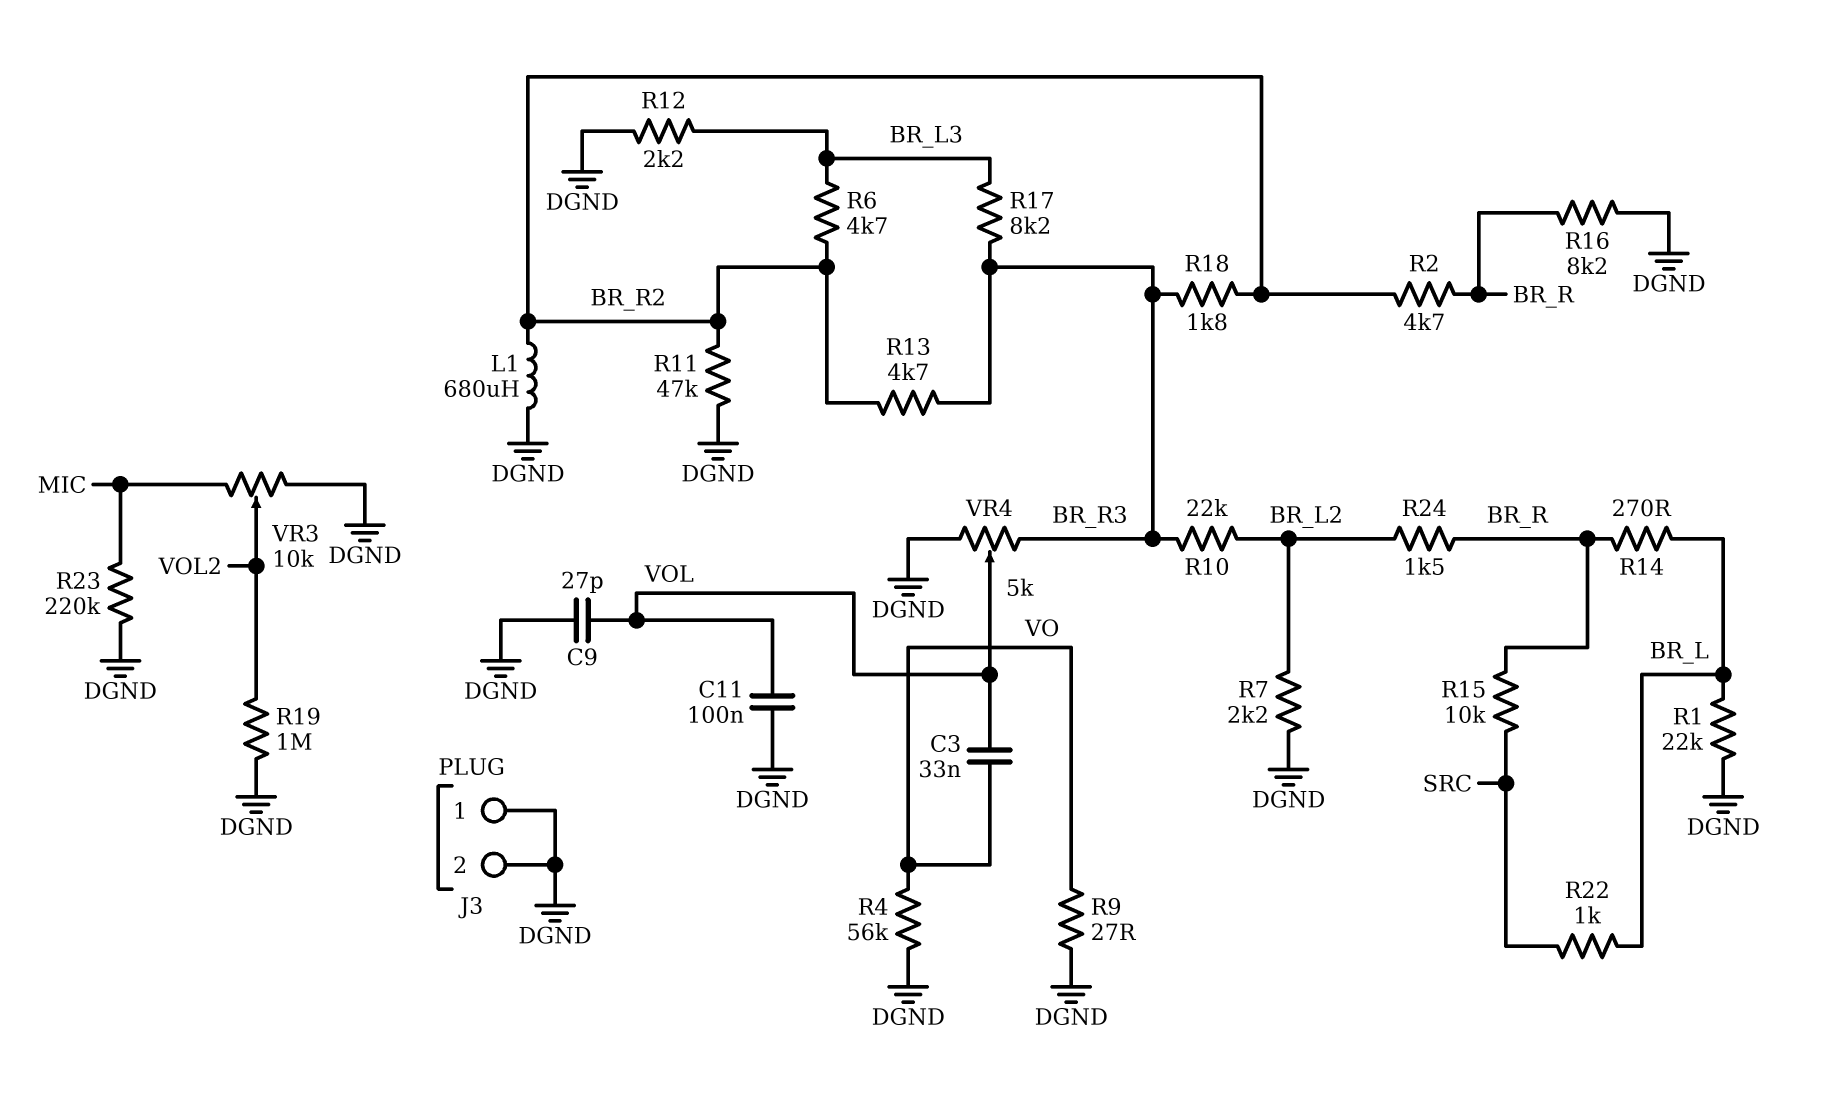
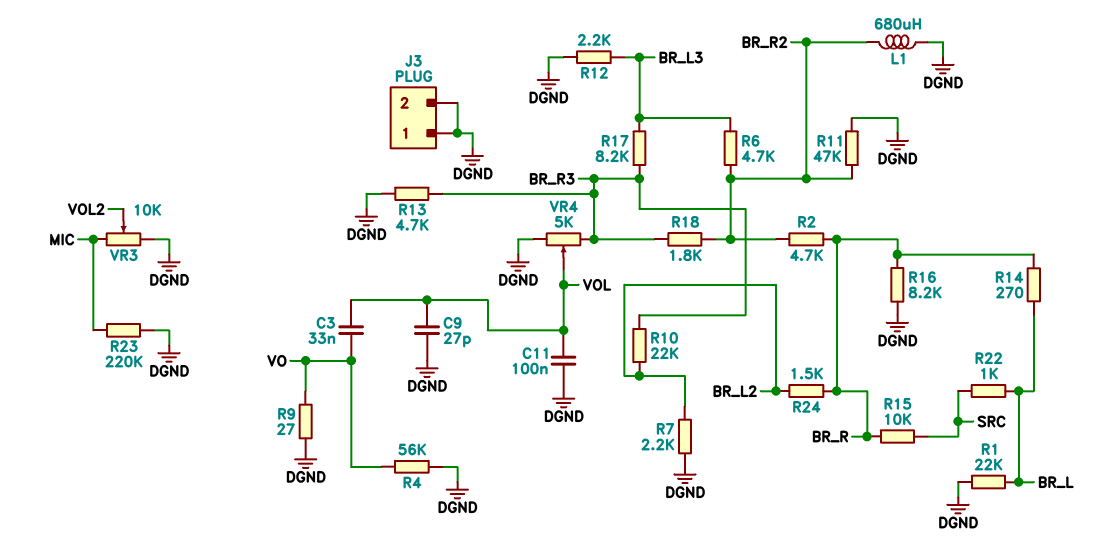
R13: 4.7k (BR_R2, BR_R3) -> 4.7k (BR_R3, DGND)
R19: 1M (DGND, VOL2) -> none

